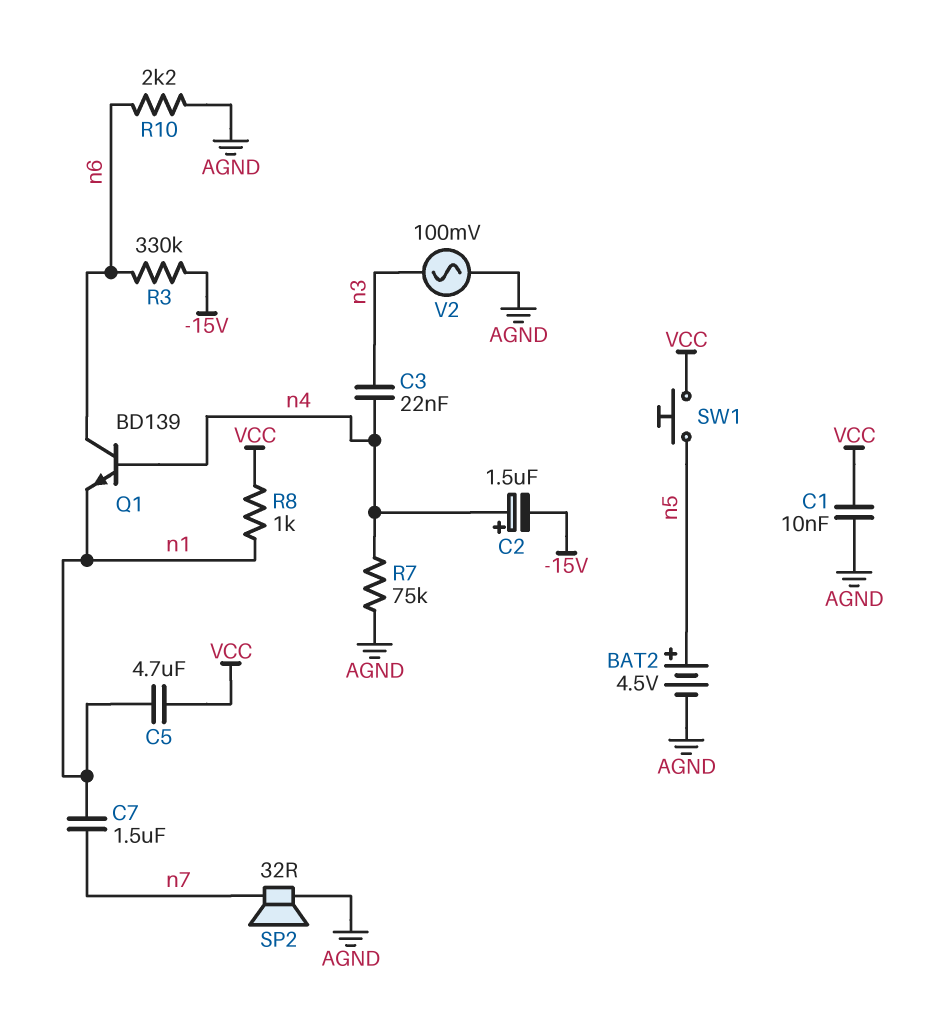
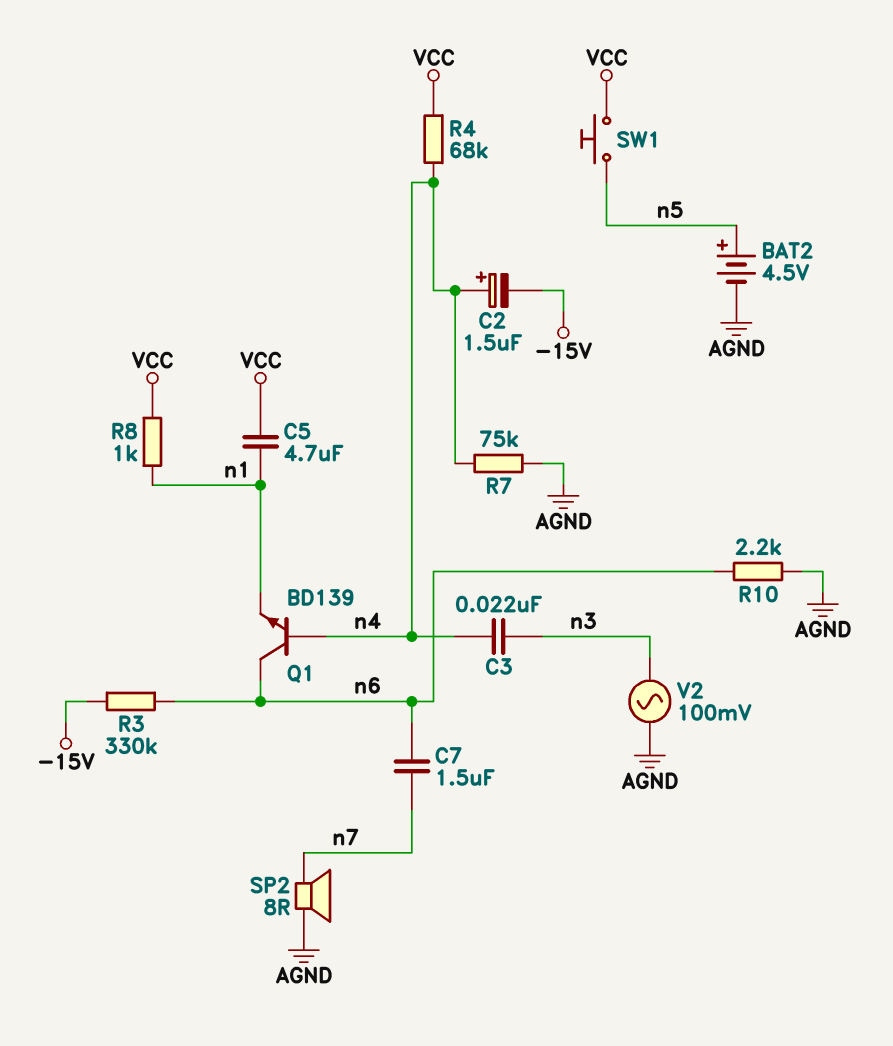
C1: 10nF (AGND, VCC) -> none
C7: 1.5uF (n1, n7) -> 1.5uF (n6, n7)
R4: none -> 68k (VCC, n4)
SP2: speaker 32R (AGND, n7) -> speaker 8R (AGND, n7)

